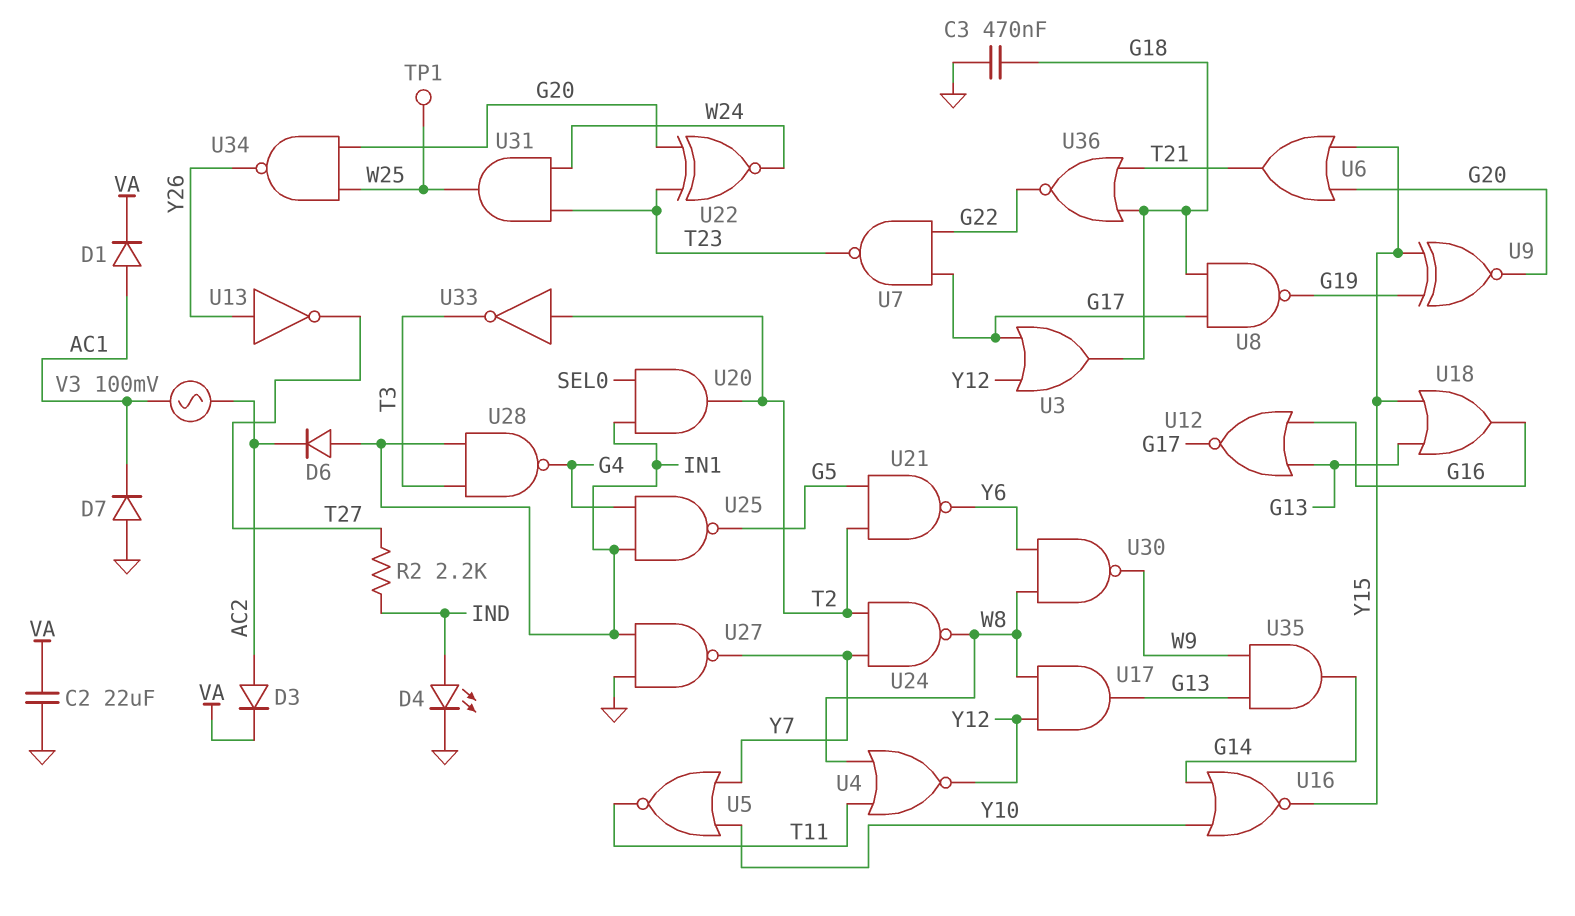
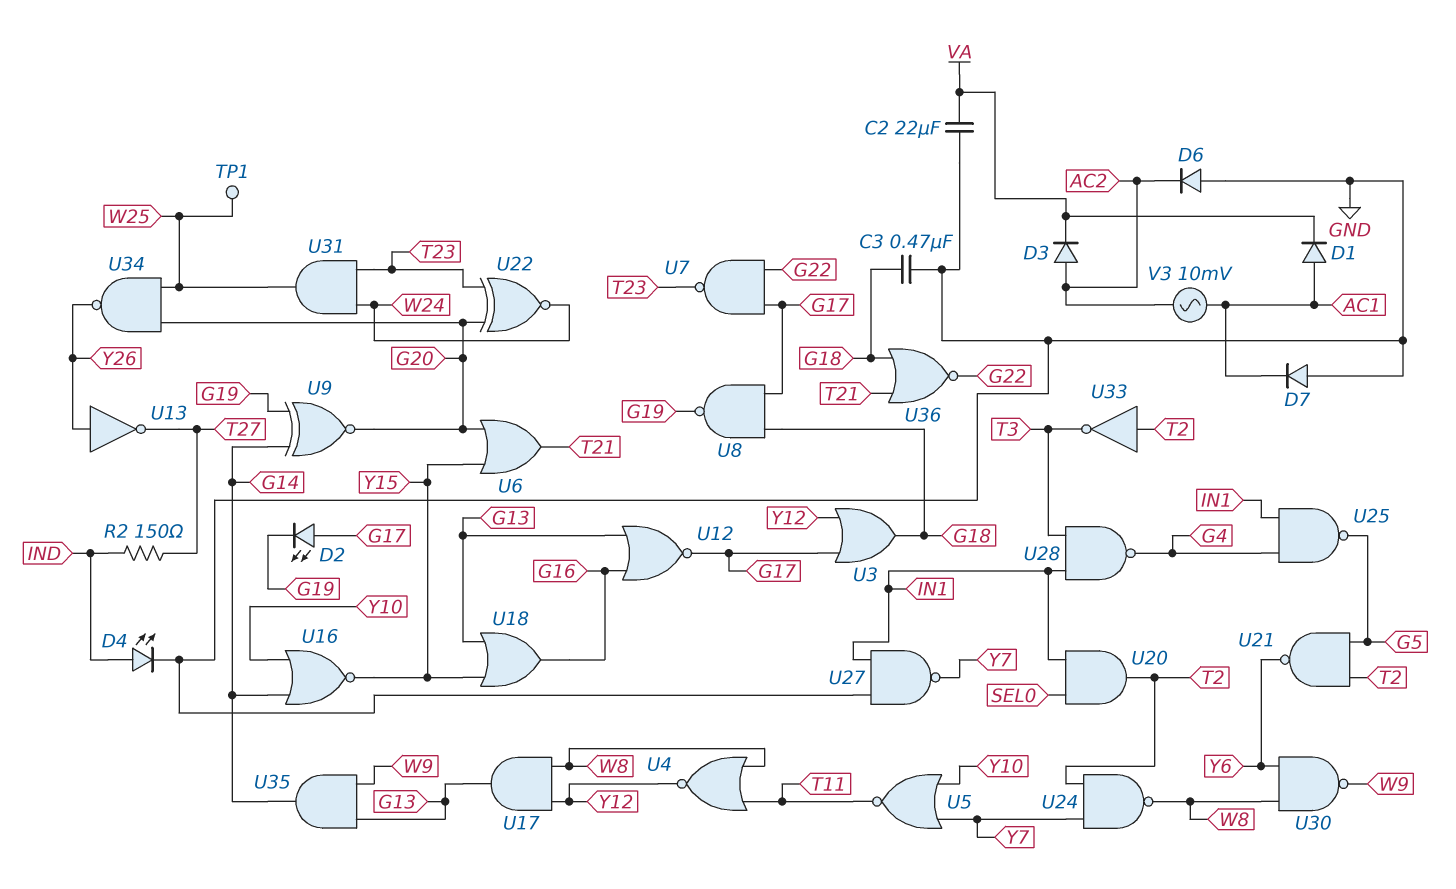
D2: none -> LED (A G17, K G19)
D6: diode (A IN1, K AC2) -> diode (A GND, K AC2)
R2: 2.2k (IND, T27) -> 150 (IND, T27)
U9: XNOR (in G19, in Y15, out G20) -> XNOR (in G14, in G19, out G20)
V3: AC 100mV (AC1, AC2) -> AC 10mV (AC1, AC2)

